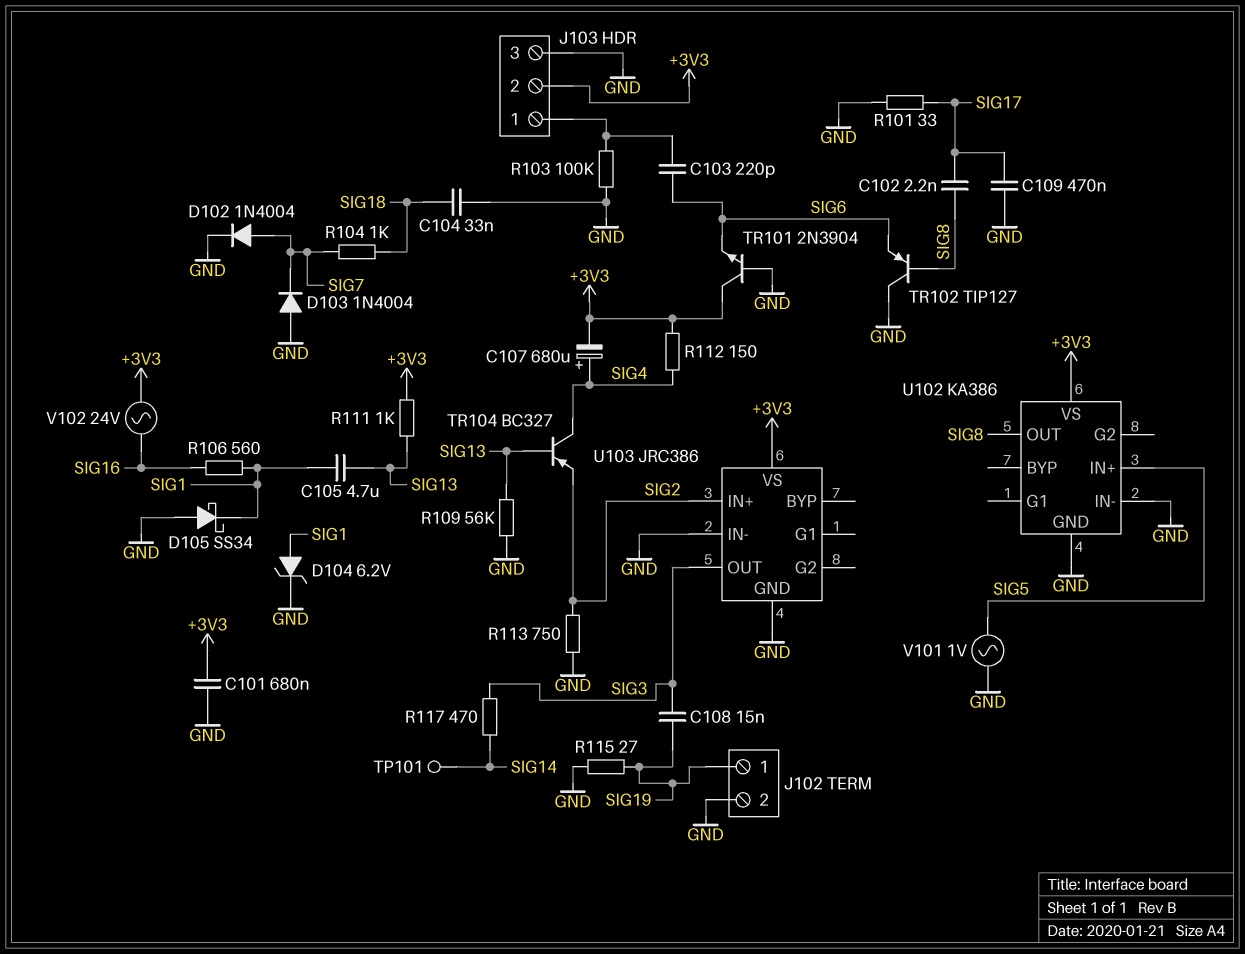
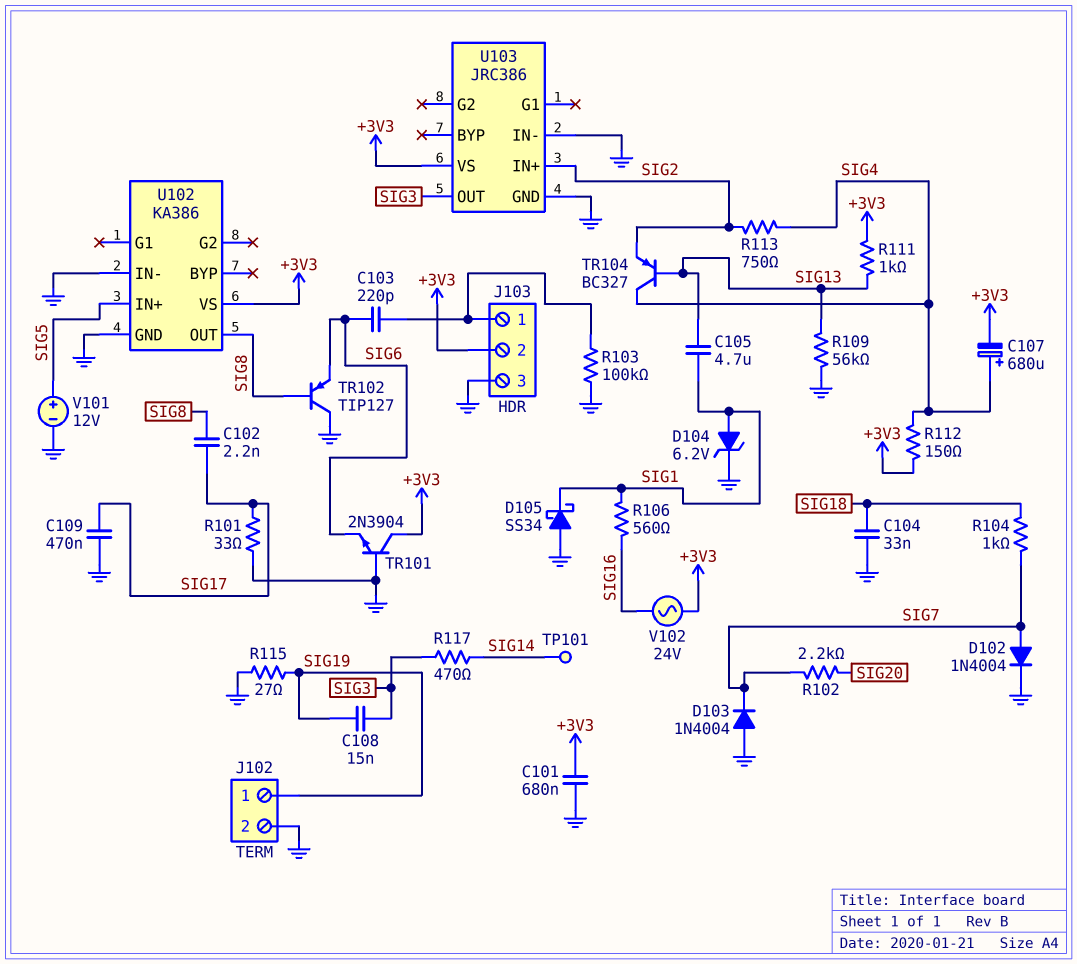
R102: none -> 2.2k (SIG7, SIG20)
R113: 750 (GND, SIG2) -> 750 (SIG2, SIG4)
V101: AC 1V (GND, SIG5) -> 12V (plus SIG5, minus GND)

